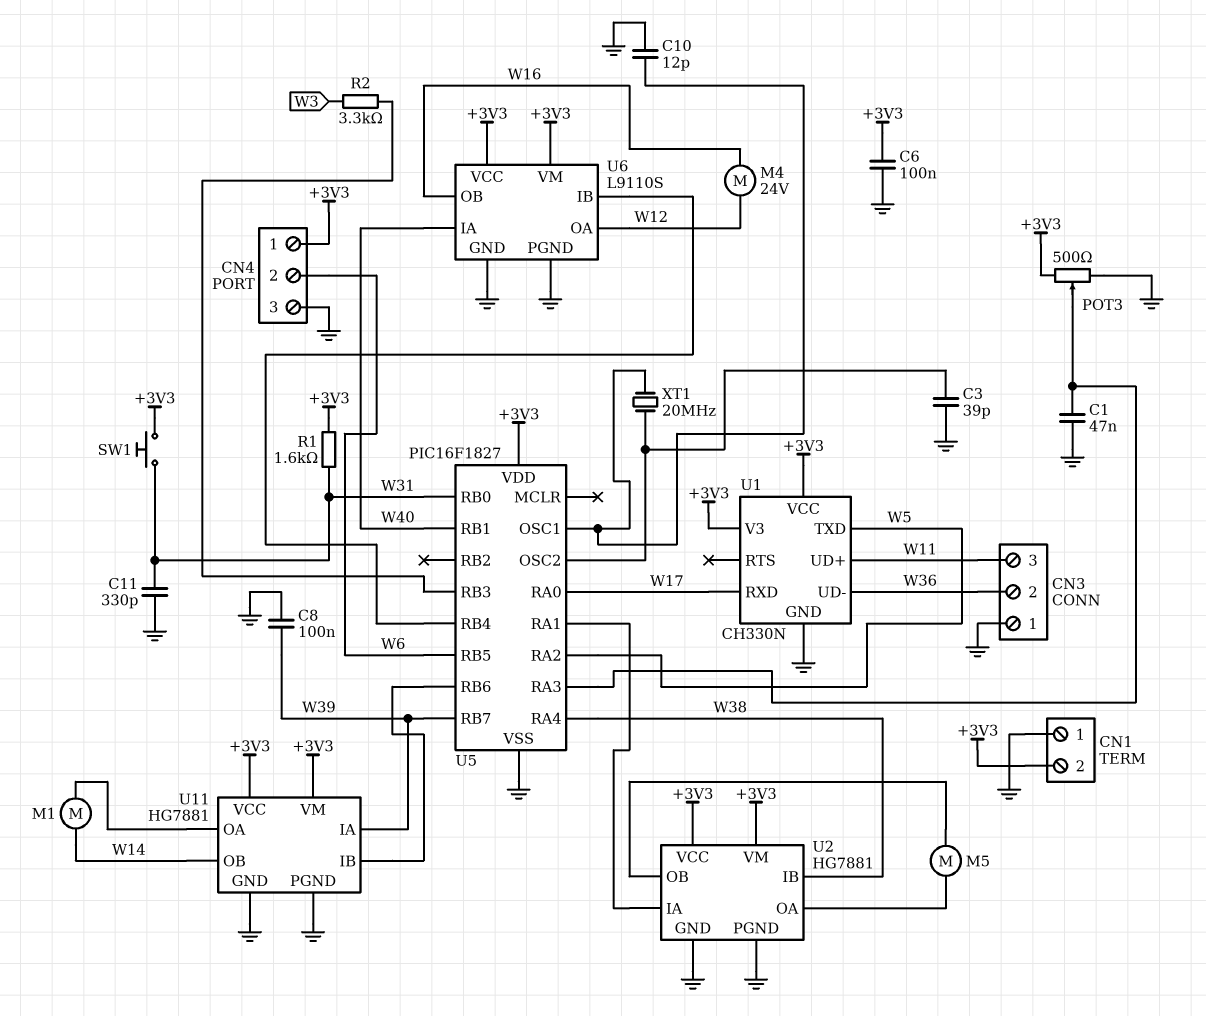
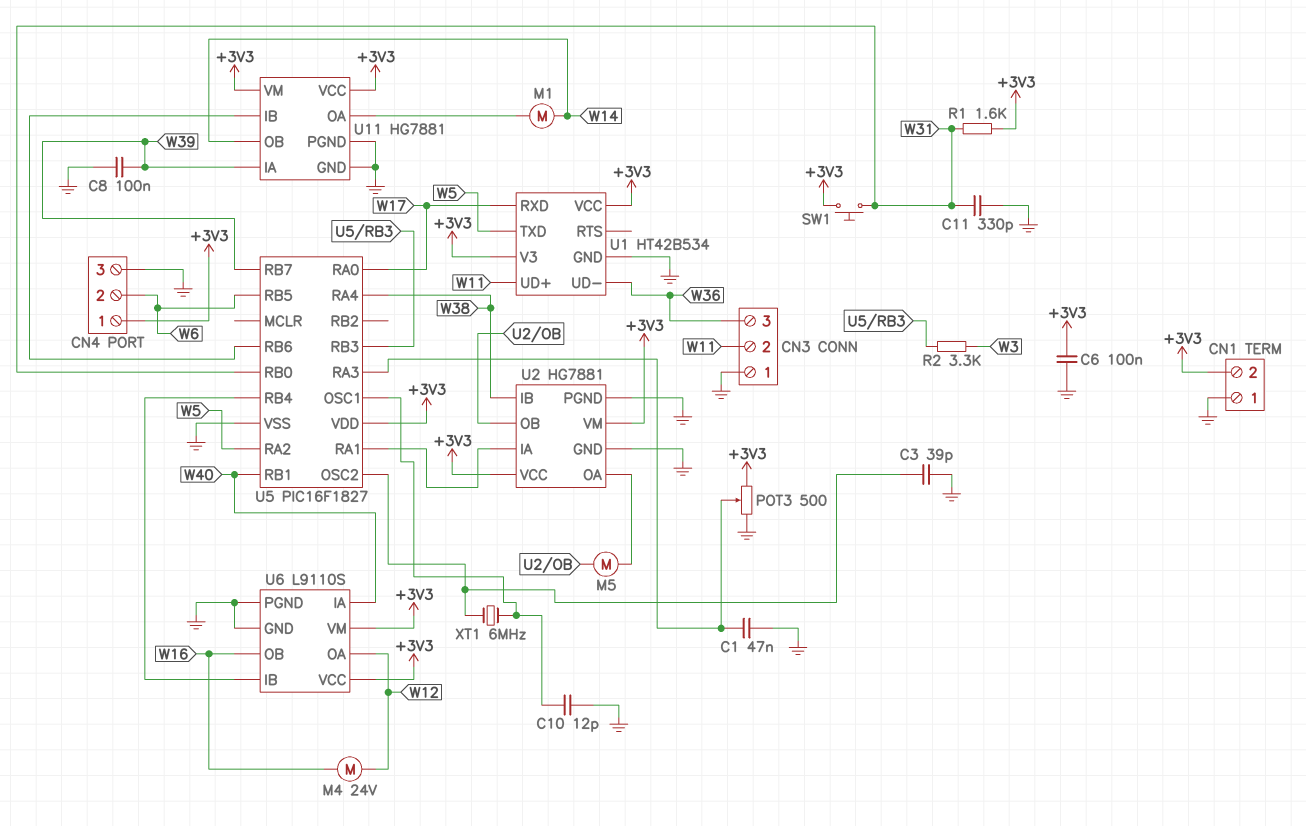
CN3 pin 2: W36 -> W11
CN3 pin 3: W11 -> W36
U1: CH330N -> HT42B534
XT1: 20MHz (U5/OSC1, U5/OSC2) -> 6MHz (U5/OSC1, U5/OSC2)

